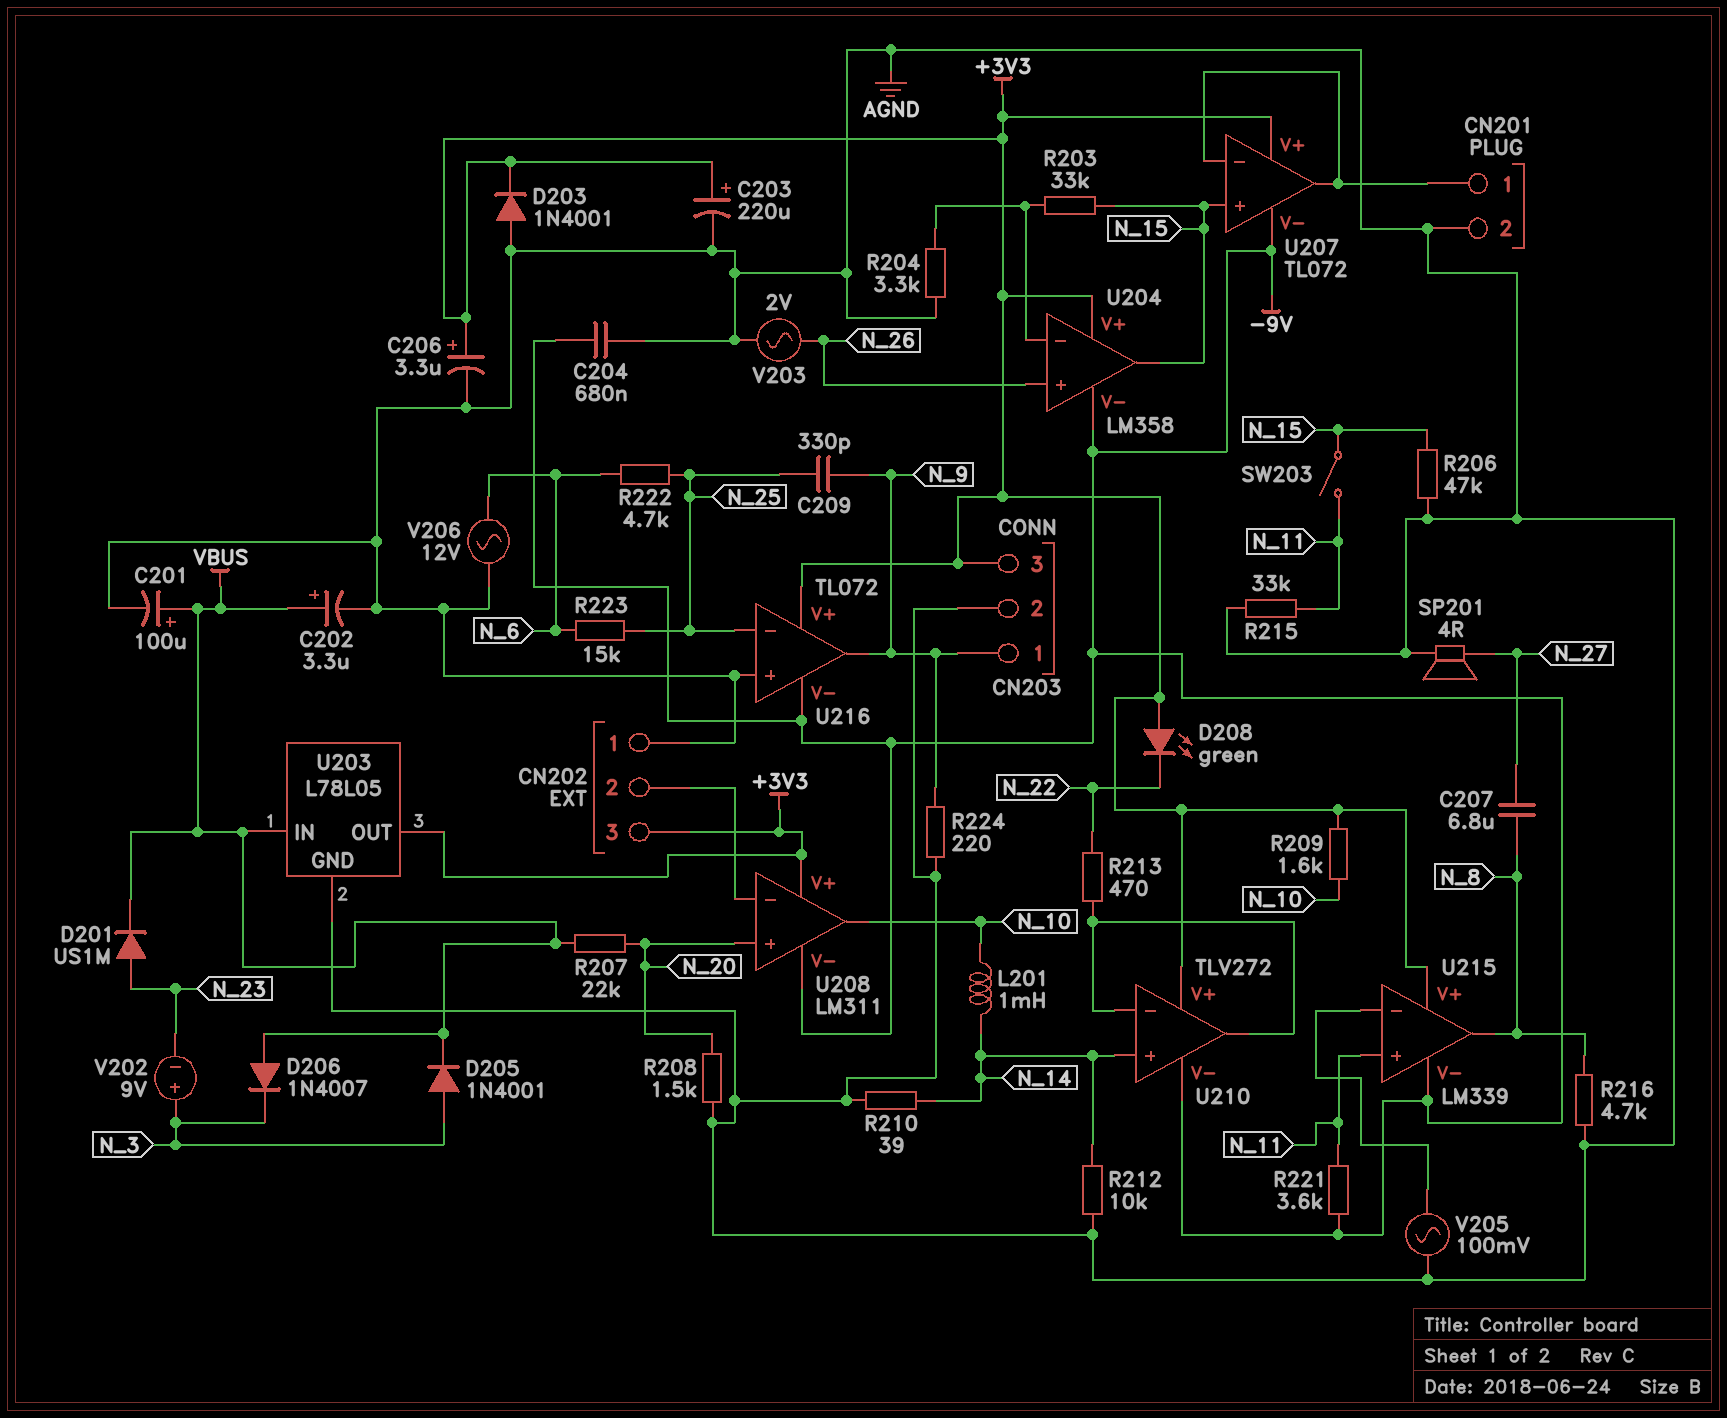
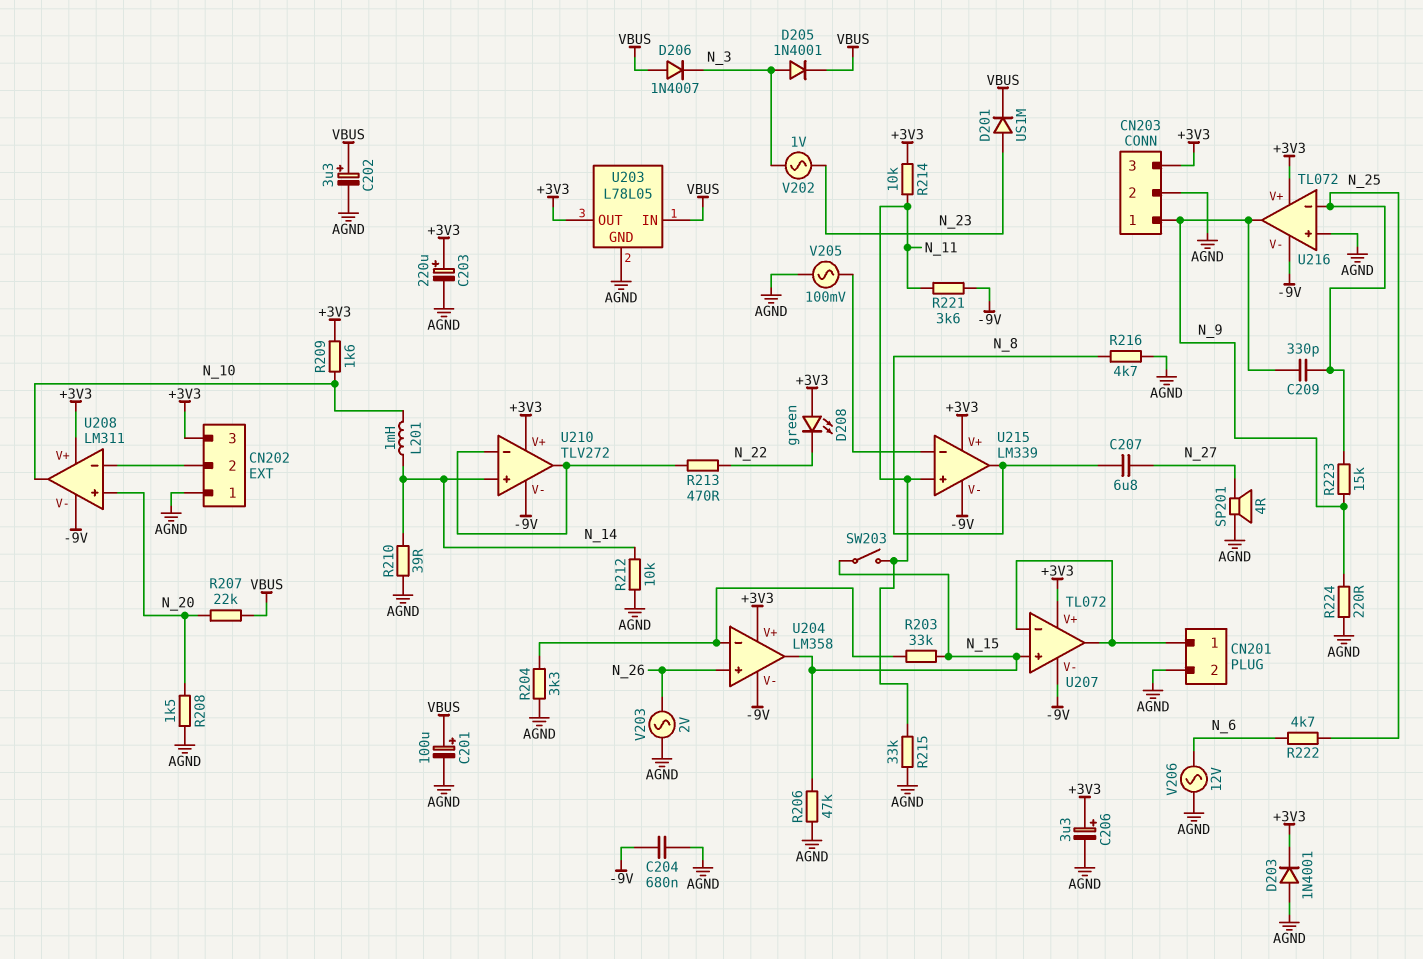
R214: none -> 10k (+3V3, N_11)
R223: 15k (N_6, N_25) -> 15k (N_9, N_25)
V202: 9V (plus N_3, minus N_23) -> AC 1V (N_3, N_23)

